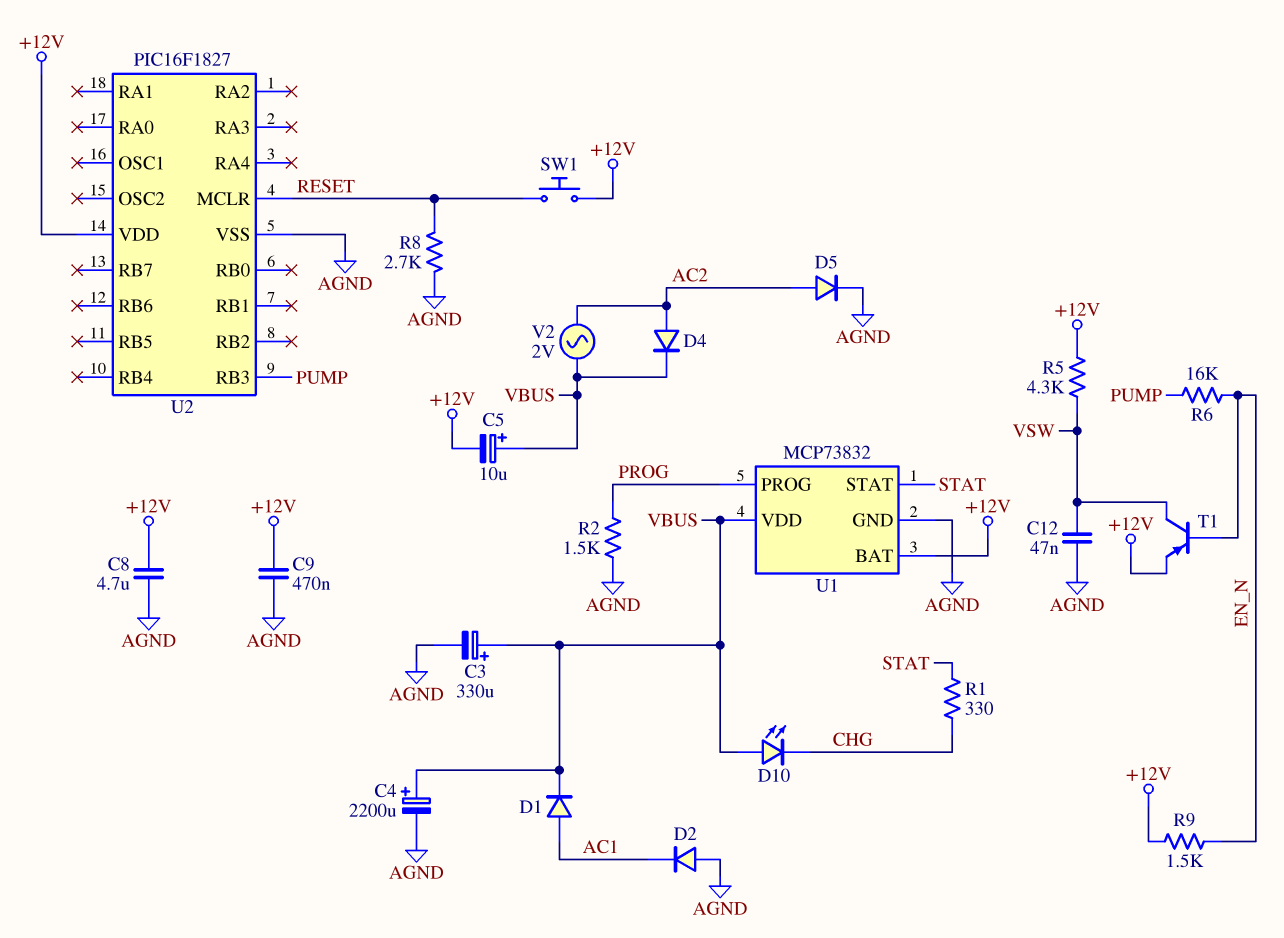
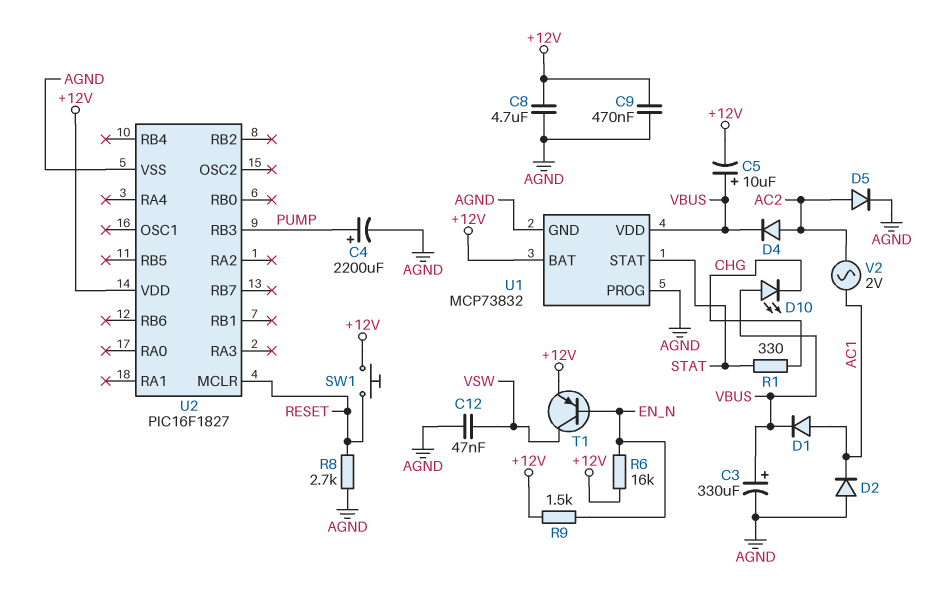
C4: 2200uF (plus VBUS, minus AGND) -> 2200uF (plus PUMP, minus AGND)
R2: 1.5k (AGND, PROG) -> none
R5: 4.3k (+12V, VSW) -> none
R6: 16k (EN_N, PUMP) -> 16k (+12V, EN_N)
U1 pin PROG: PROG -> AGND
V2: AC 2V (AC2, VBUS) -> AC 2V (AC1, AC2)

